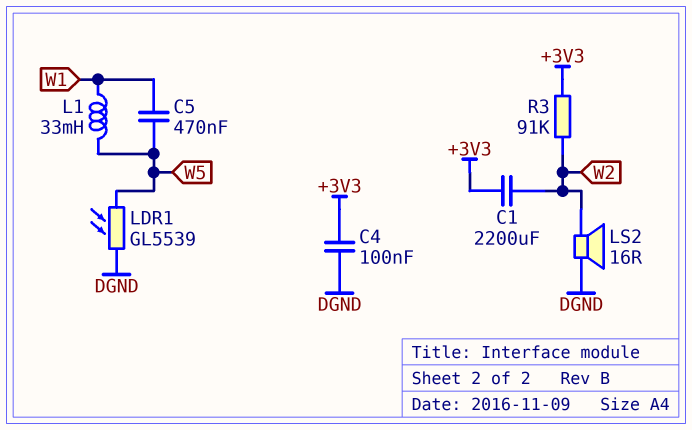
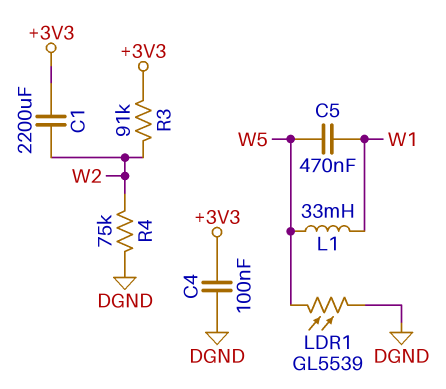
LS2: speaker 16R (DGND, W2) -> none
R4: none -> 75k (DGND, W2)

